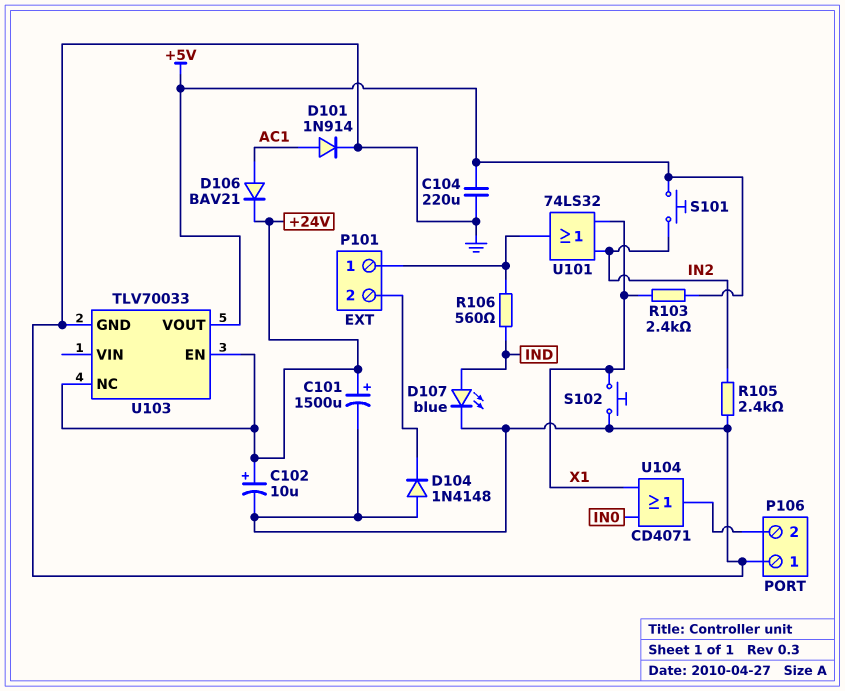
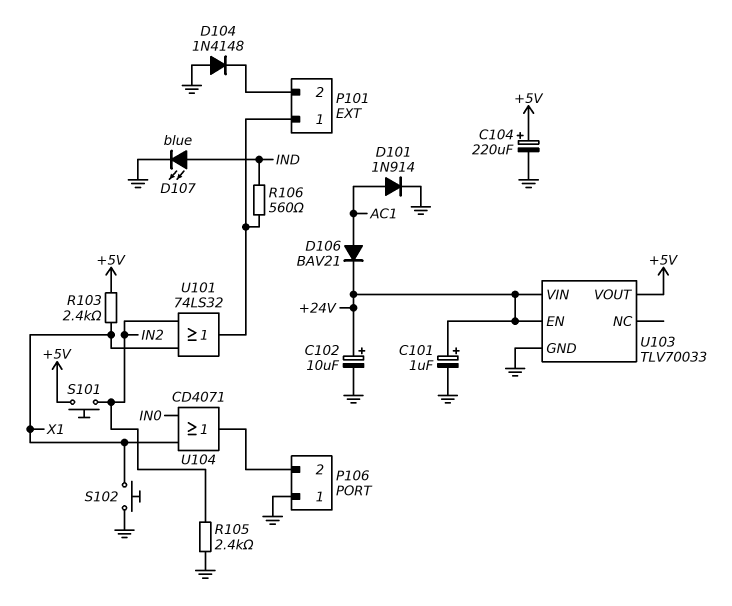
C101: 1500uF (plus +24V, minus GND) -> 1uF (plus +24V, minus GND)
C104: 220uF (+5V, GND) -> 220uF (plus +5V, minus GND)
U103 pin NC: +24V -> none
U103 pin VIN: none -> +24V

